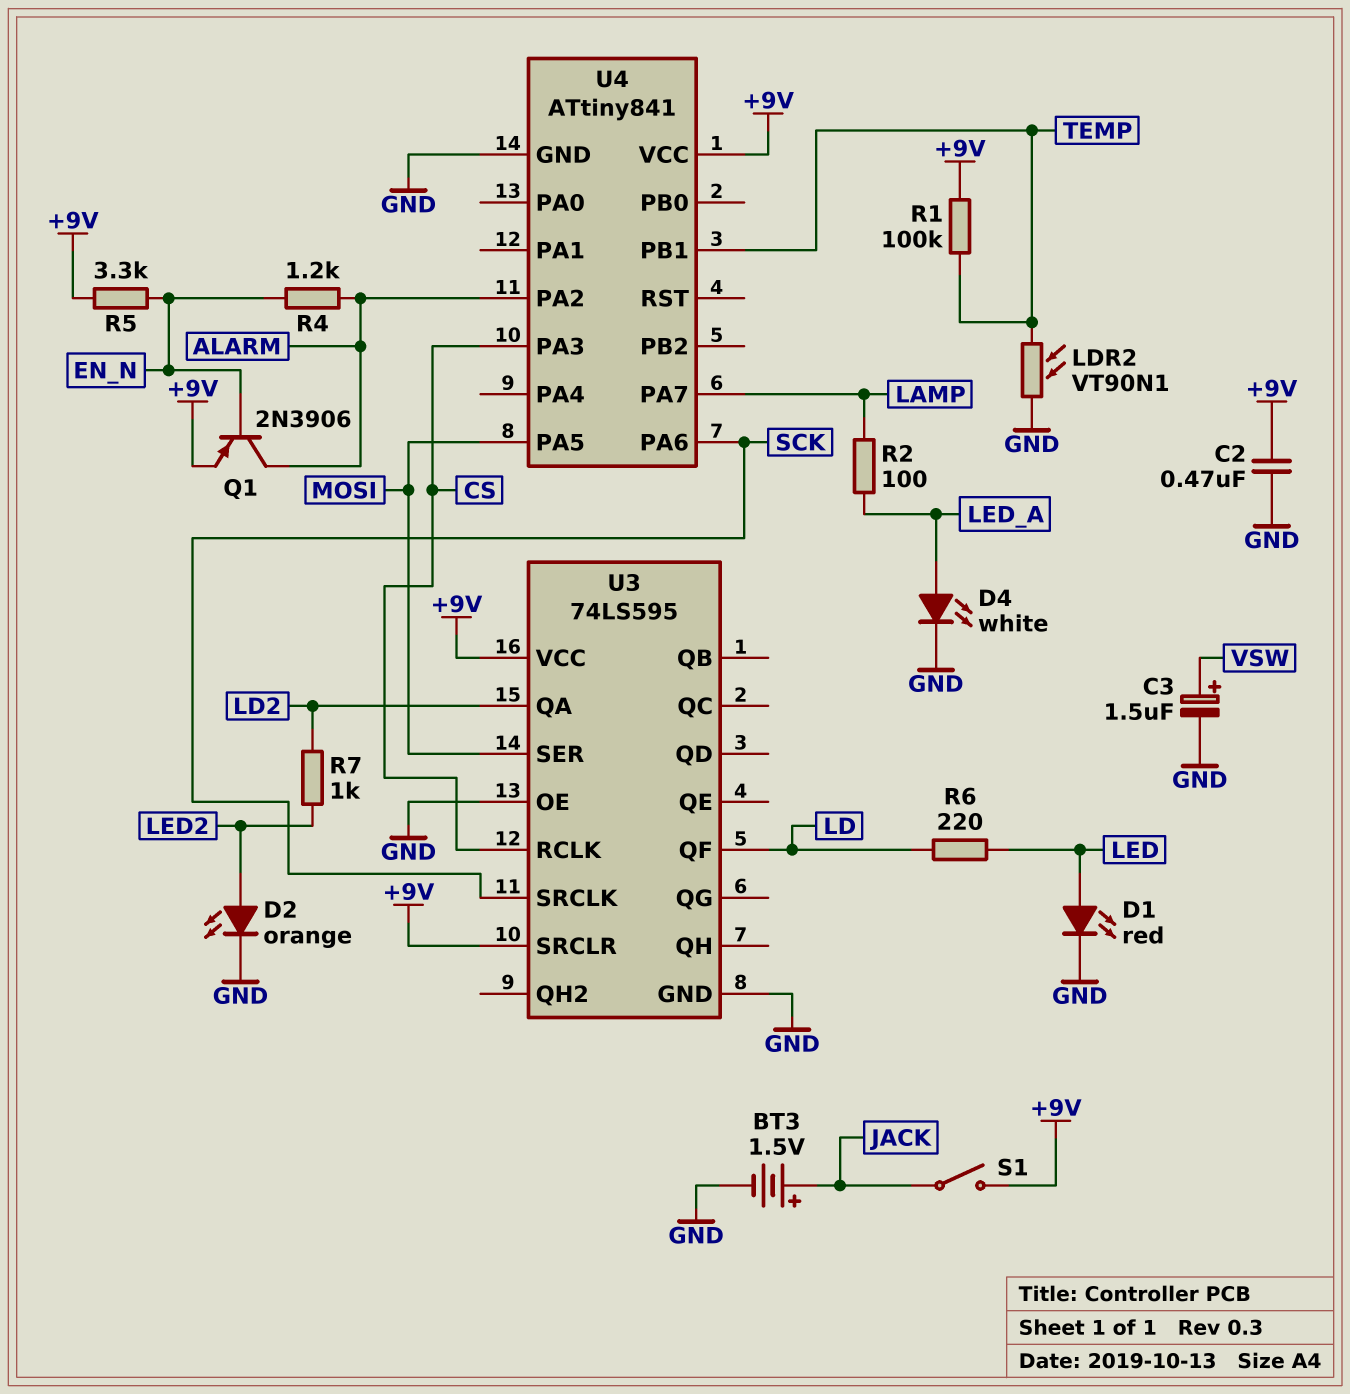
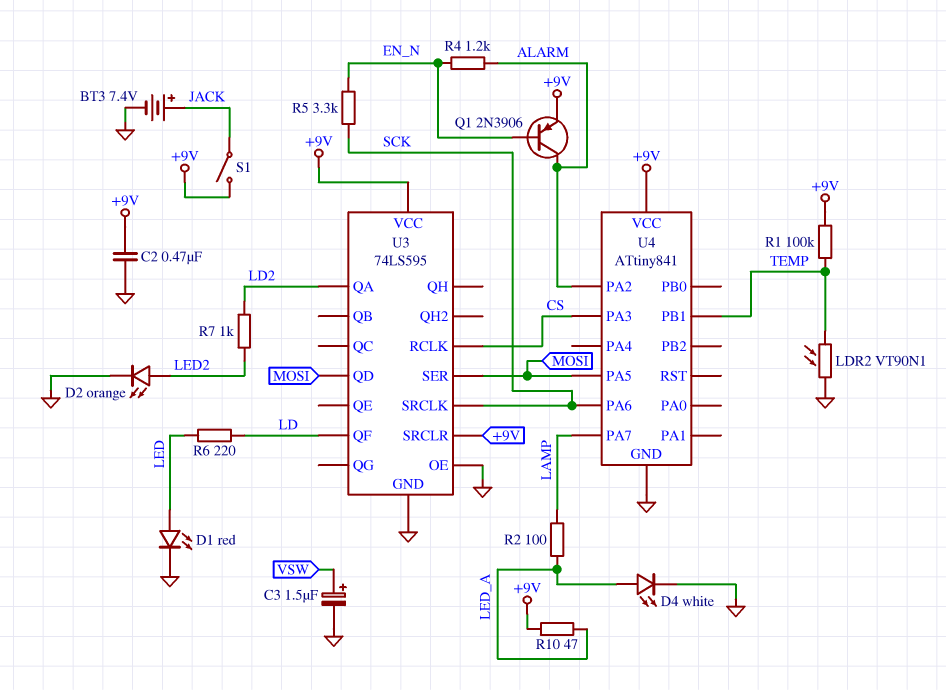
BT3: 1.5V (plus JACK, minus GND) -> 7.4V (plus JACK, minus GND)
R5: 3.3k (+9V, EN_N) -> 3.3k (EN_N, SCK)
R10: none -> 47 (+9V, LED_A)
U3 pin QD: none -> MOSI

